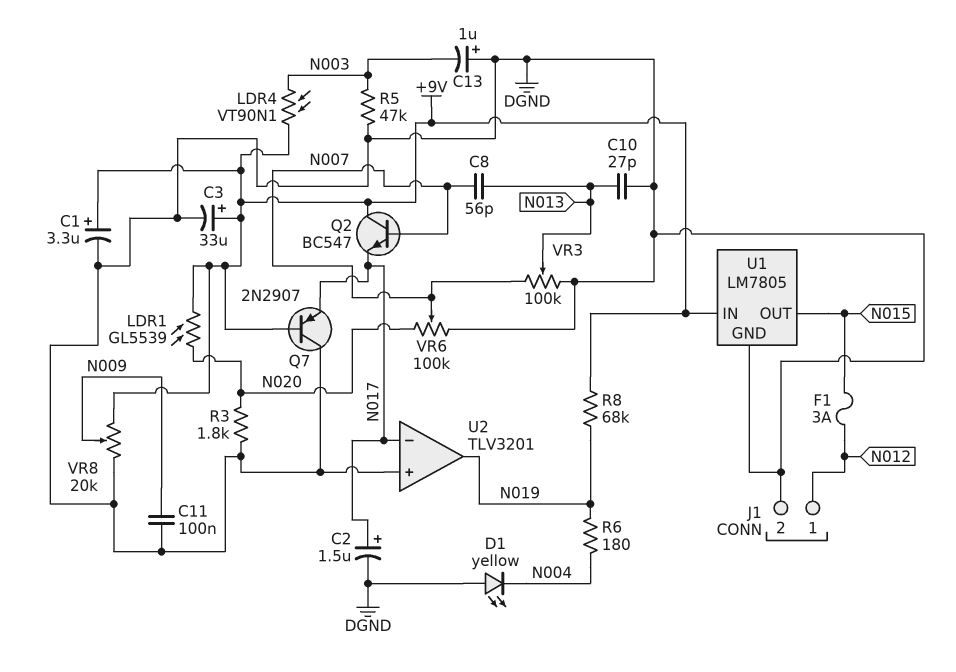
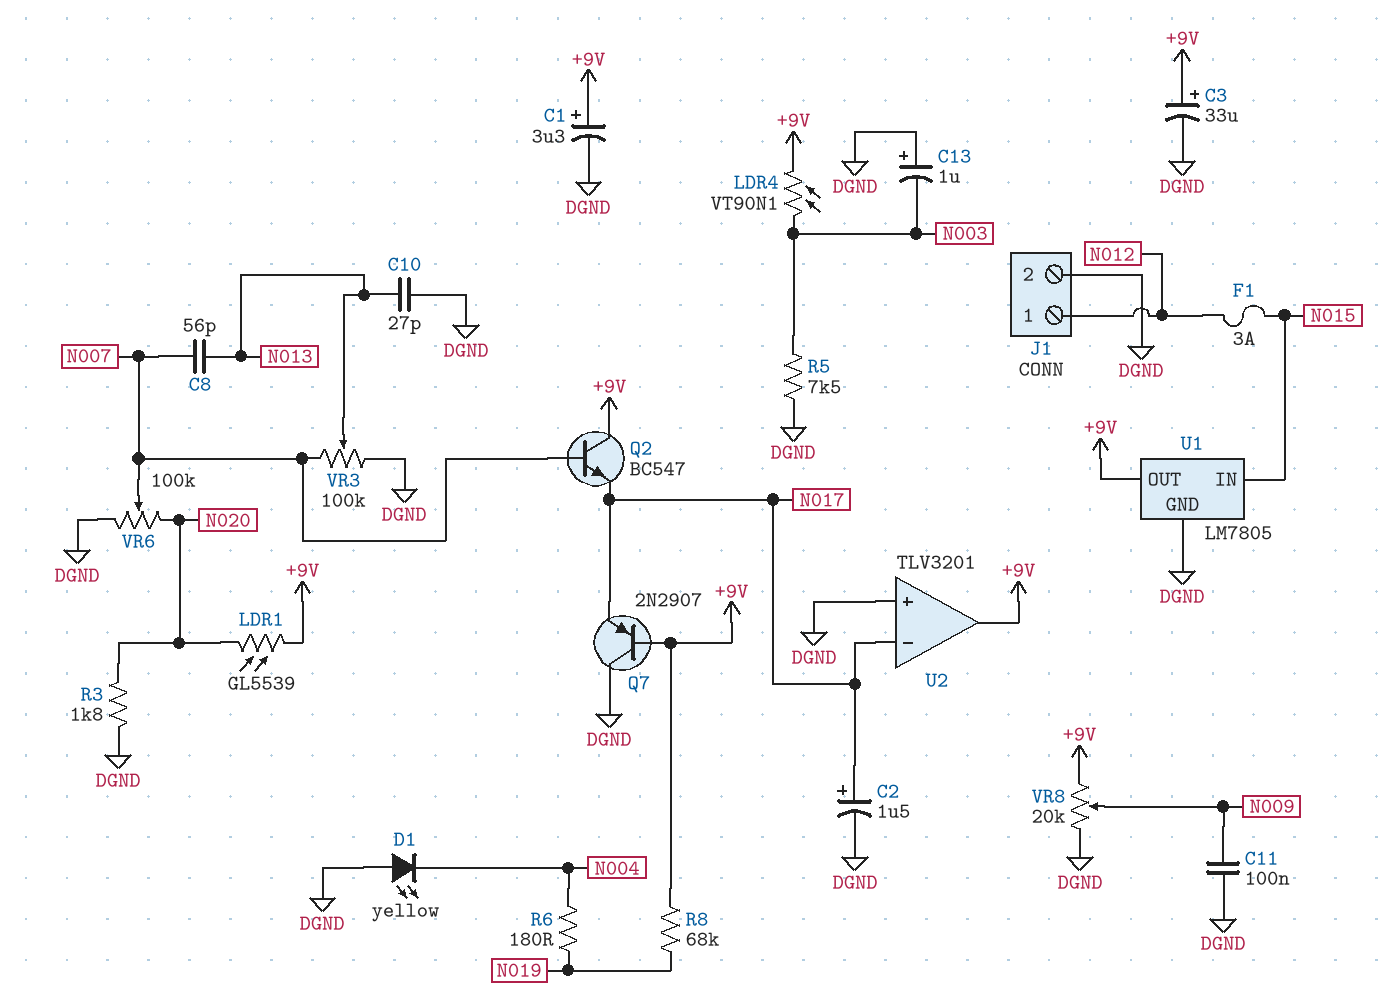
R5: 47k (DGND, N003) -> 7.5k (DGND, N003)
U1 pin IN: +9V -> N015
U1 pin OUT: N015 -> +9V
U2 pin out: N019 -> +9V

